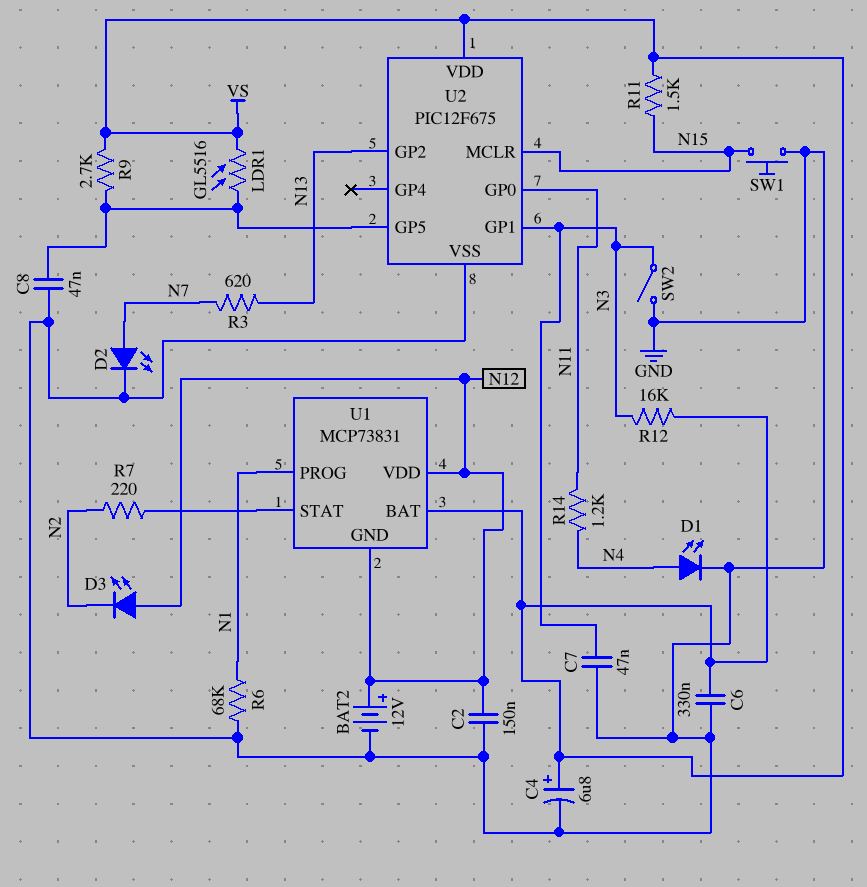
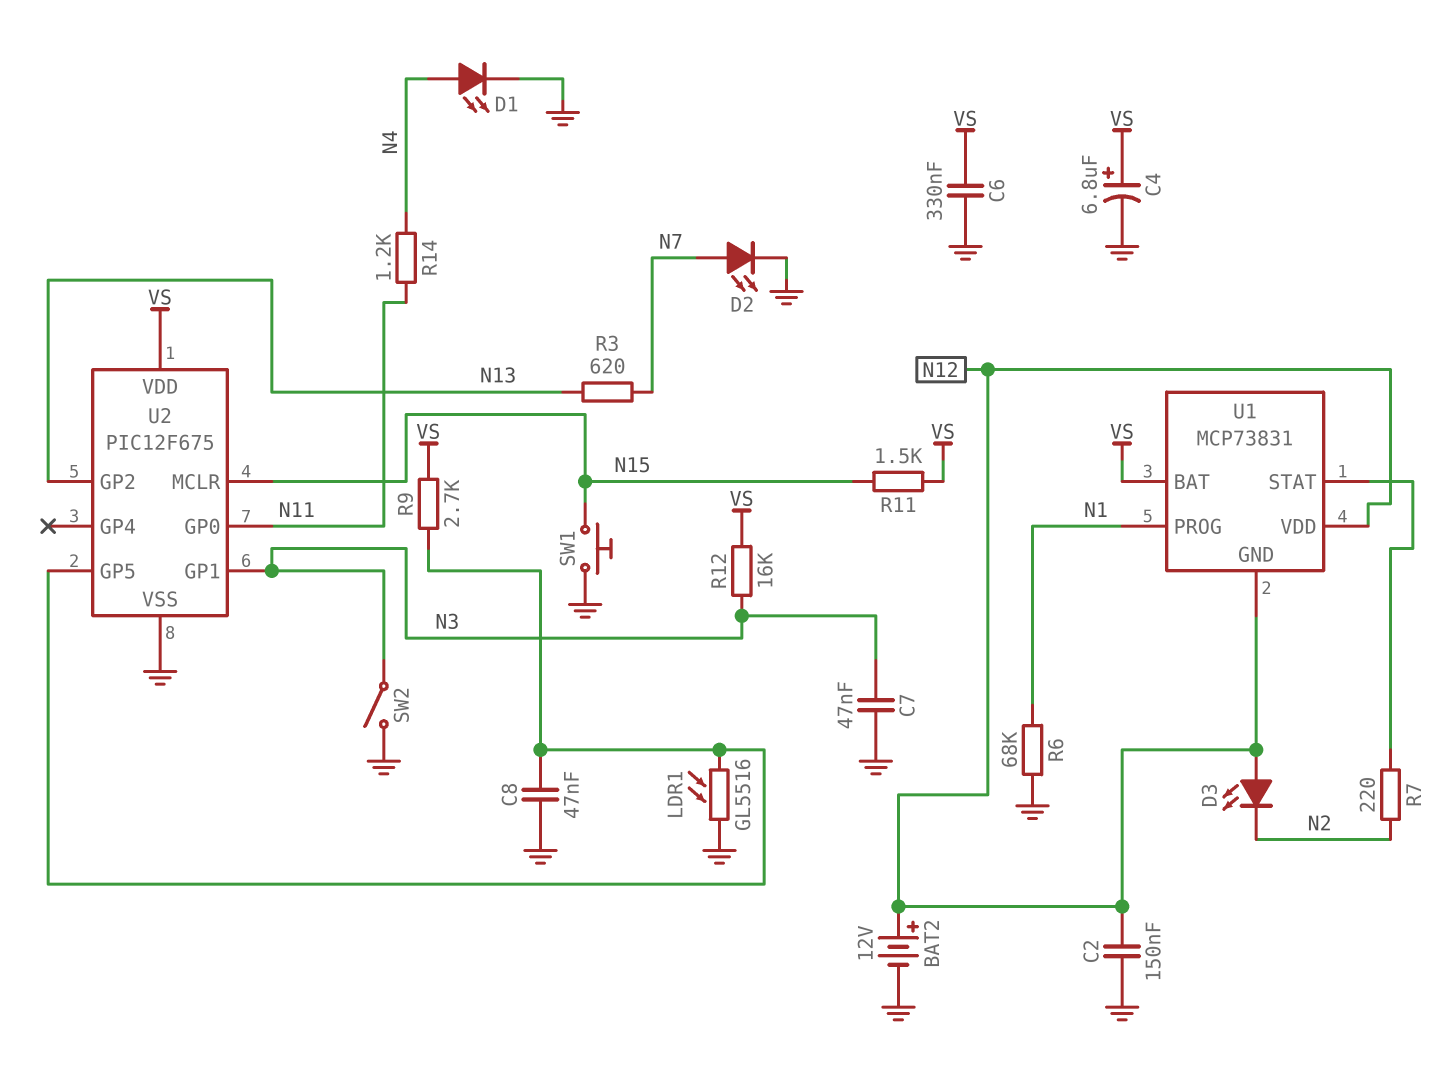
LDR1: GL5516 (U2/GP5, VS) -> GL5516 (GND, U2/GP5)

